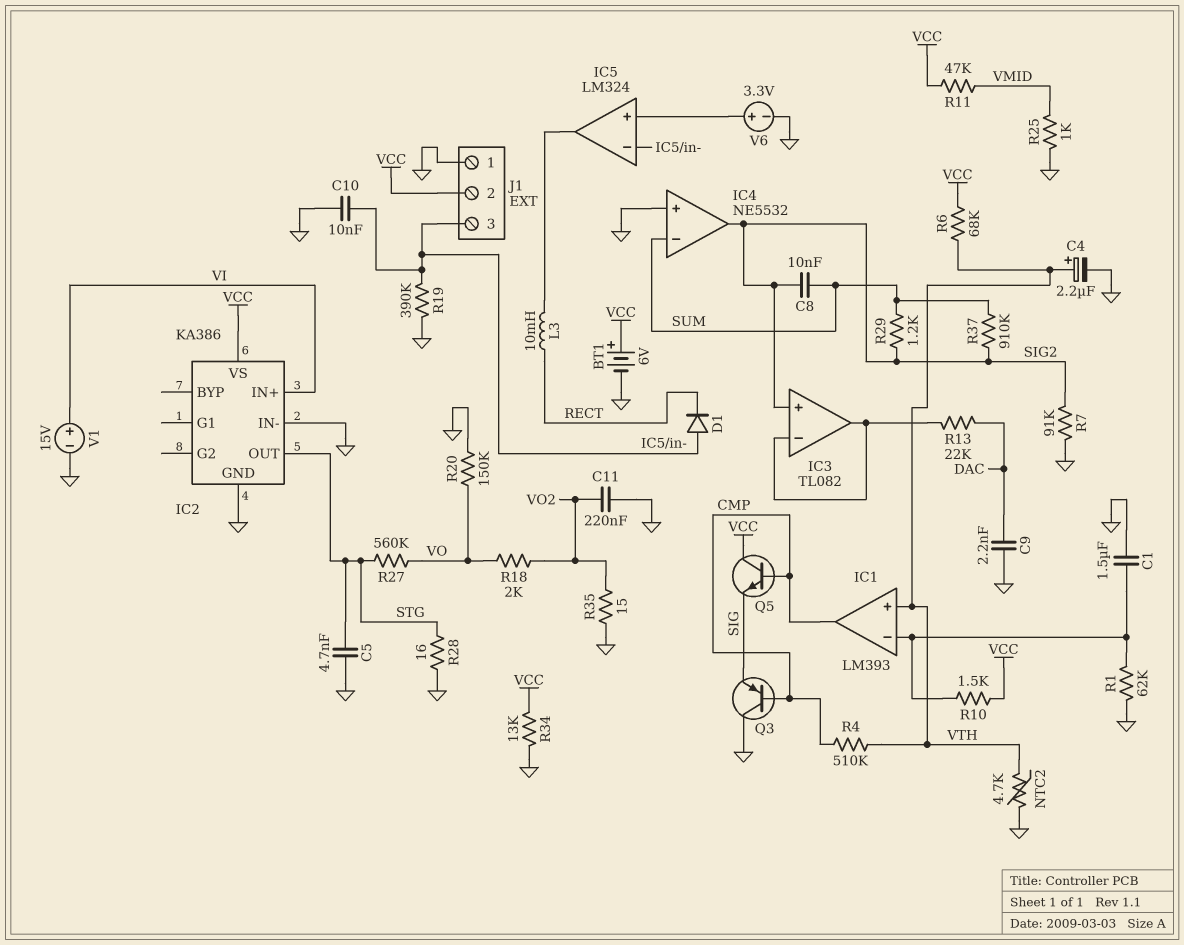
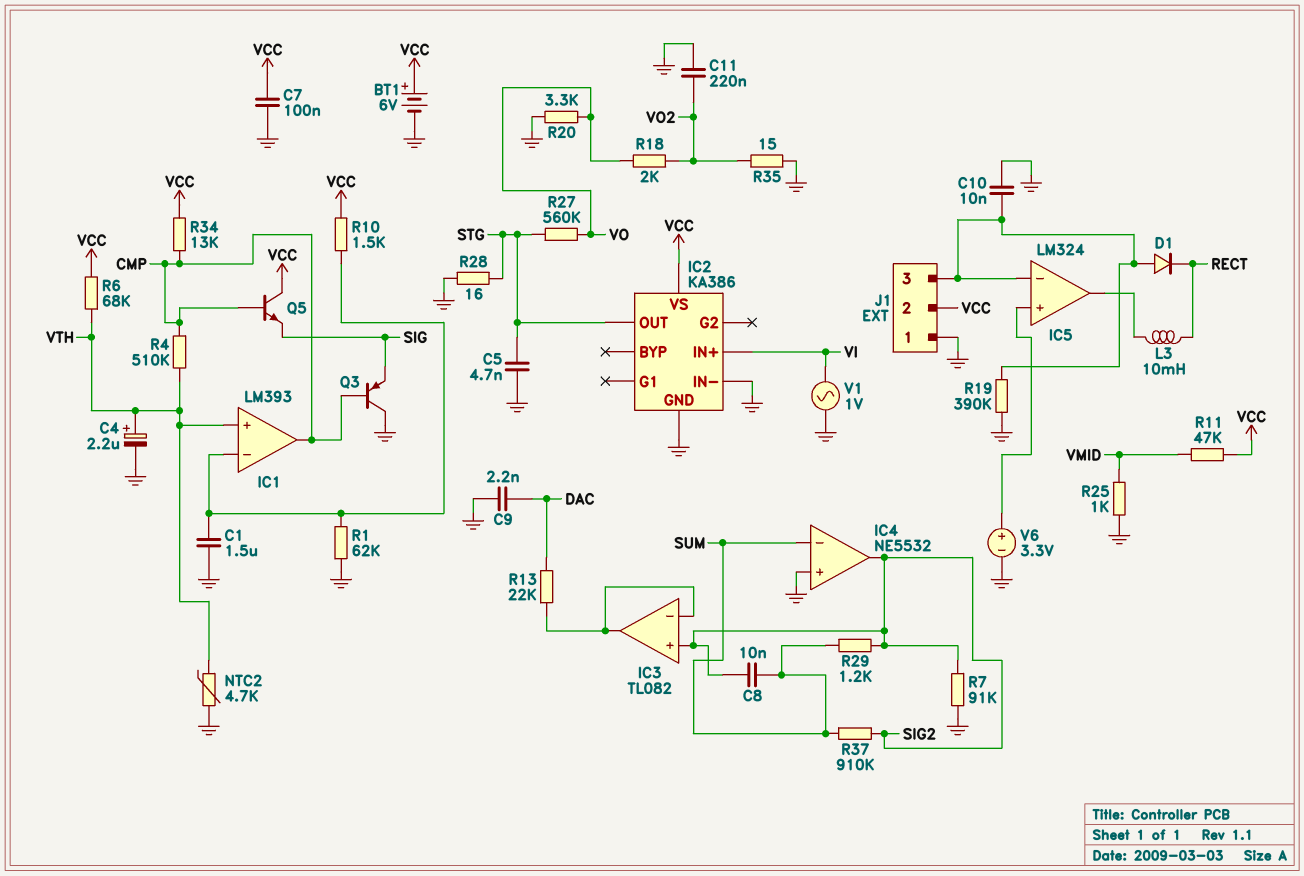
C7: none -> 100nF (GND, VCC)
R20: 150k (GND, VO) -> 3.3k (GND, VO)
R34: 13k (GND, VCC) -> 13k (CMP, VCC)
V1: 15V (plus VI, minus GND) -> AC 1V (GND, VI)

